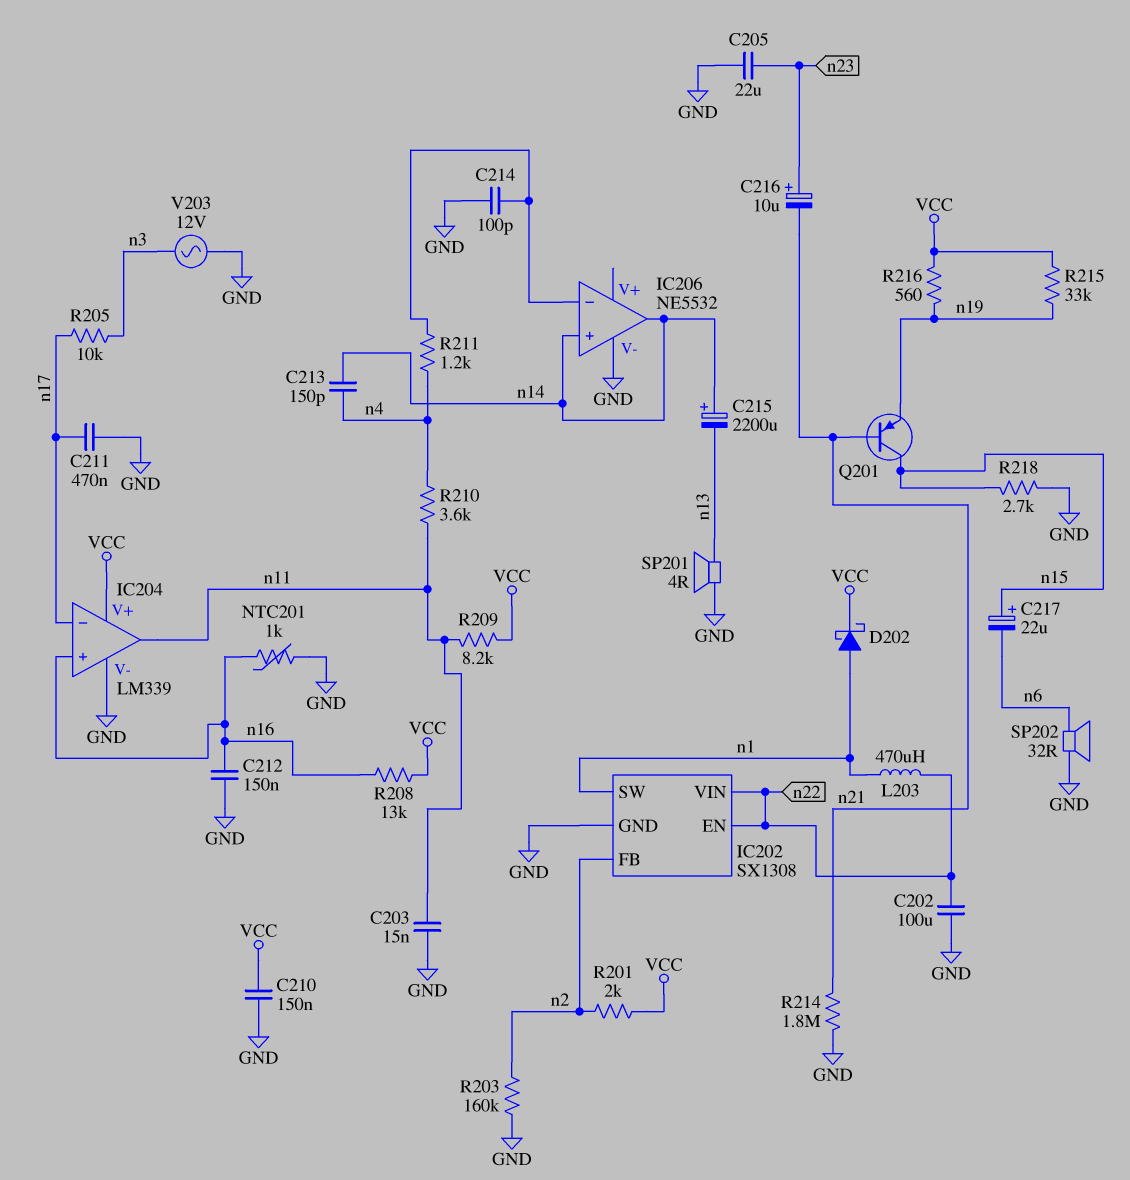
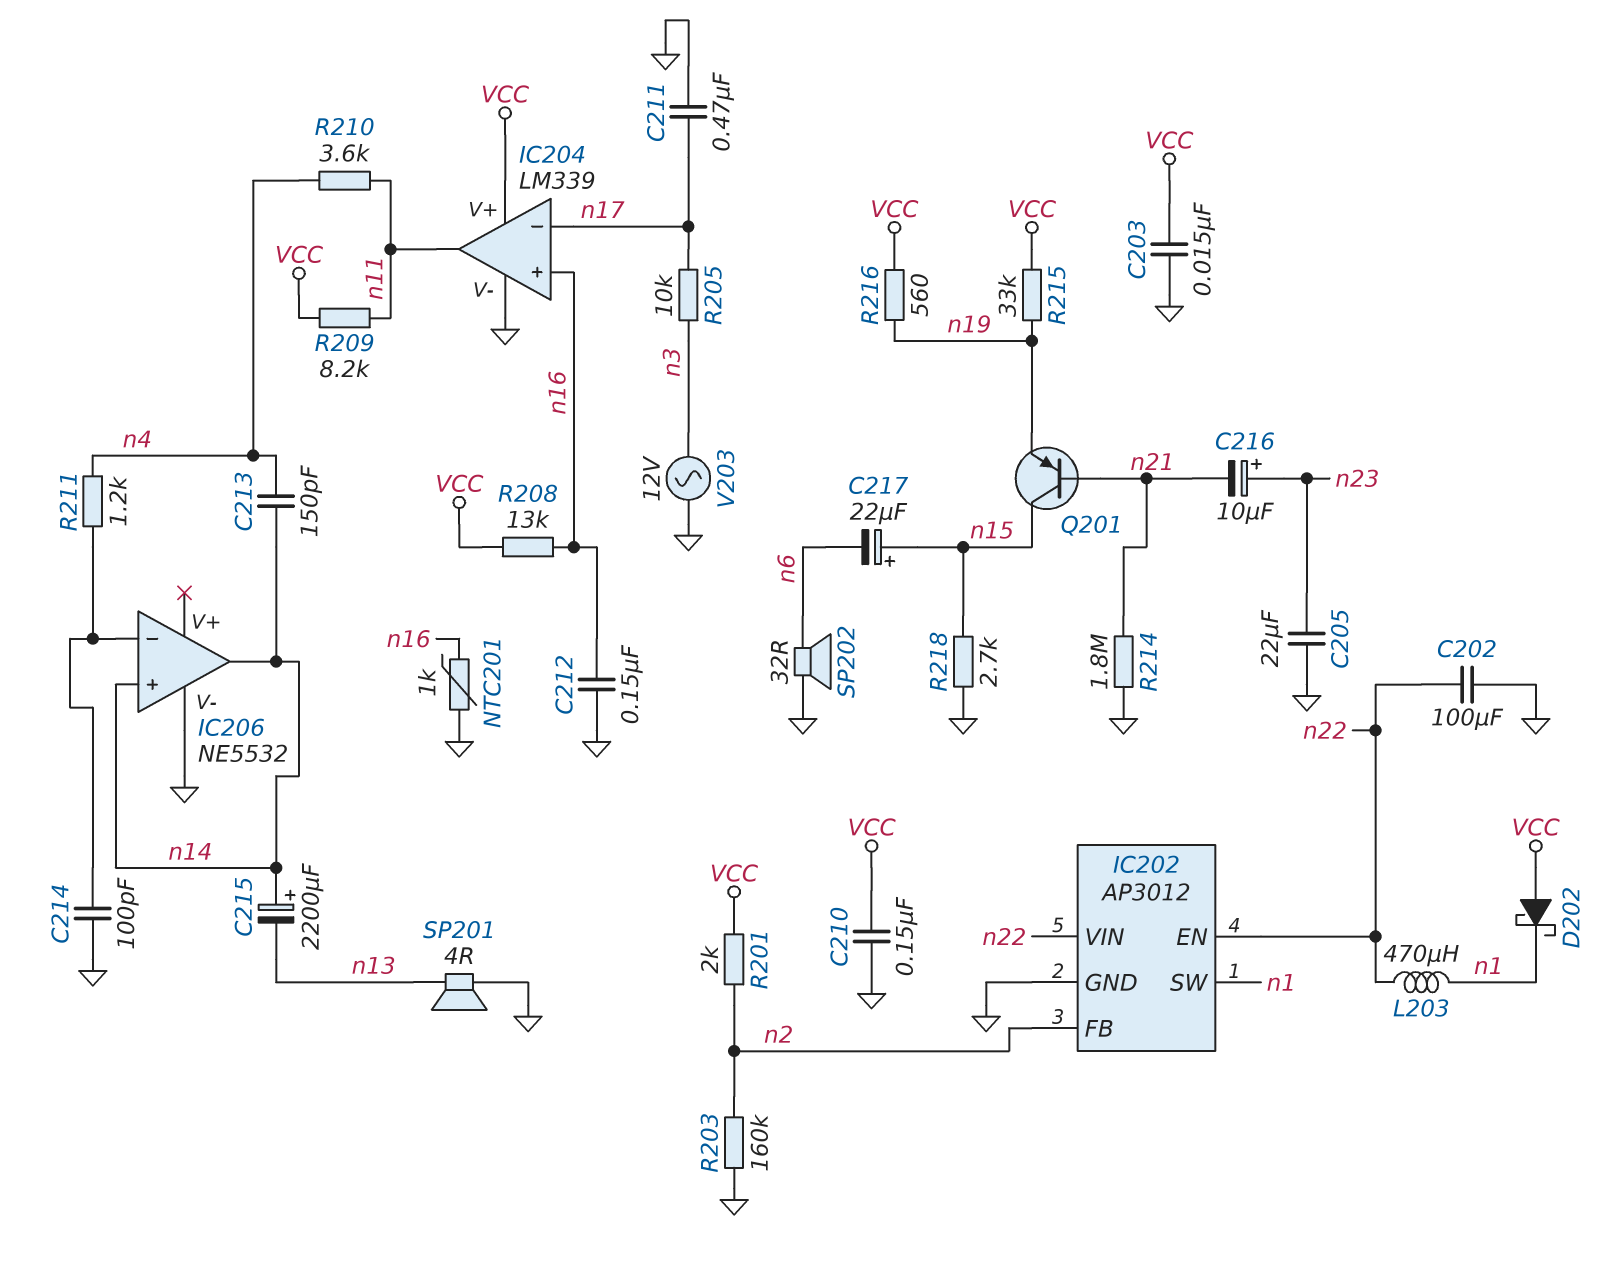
C203: 15nF (GND, n11) -> 15nF (GND, VCC)
D202: schottky (A n1, K VCC) -> schottky (A VCC, K n1)
IC202: SX1308 -> AP3012

